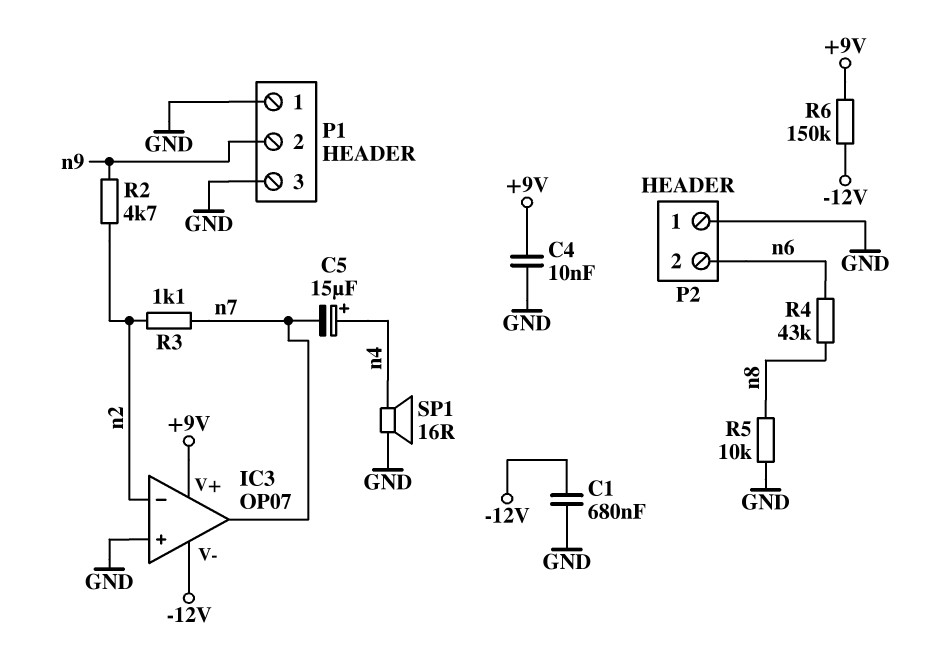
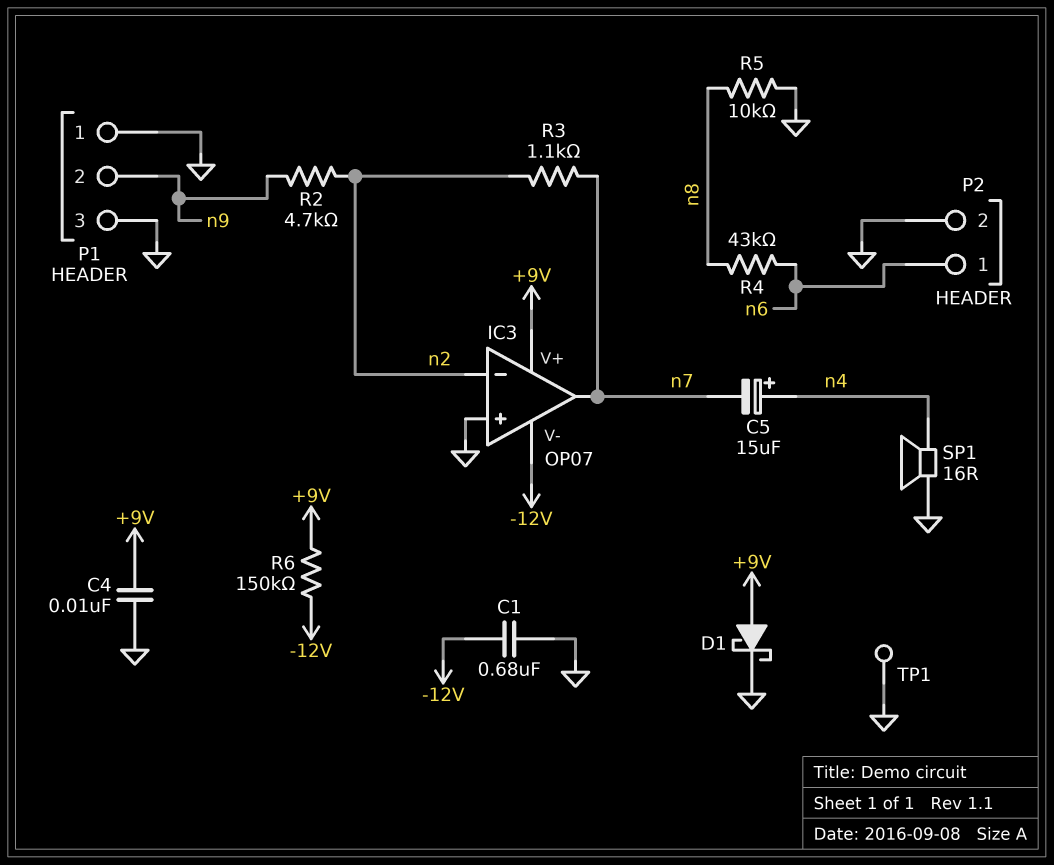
D1: none -> schottky (A +9V, K GND)
P2 pin 1: GND -> n6
P2 pin 2: n6 -> GND
TP1: none -> test point (GND)

